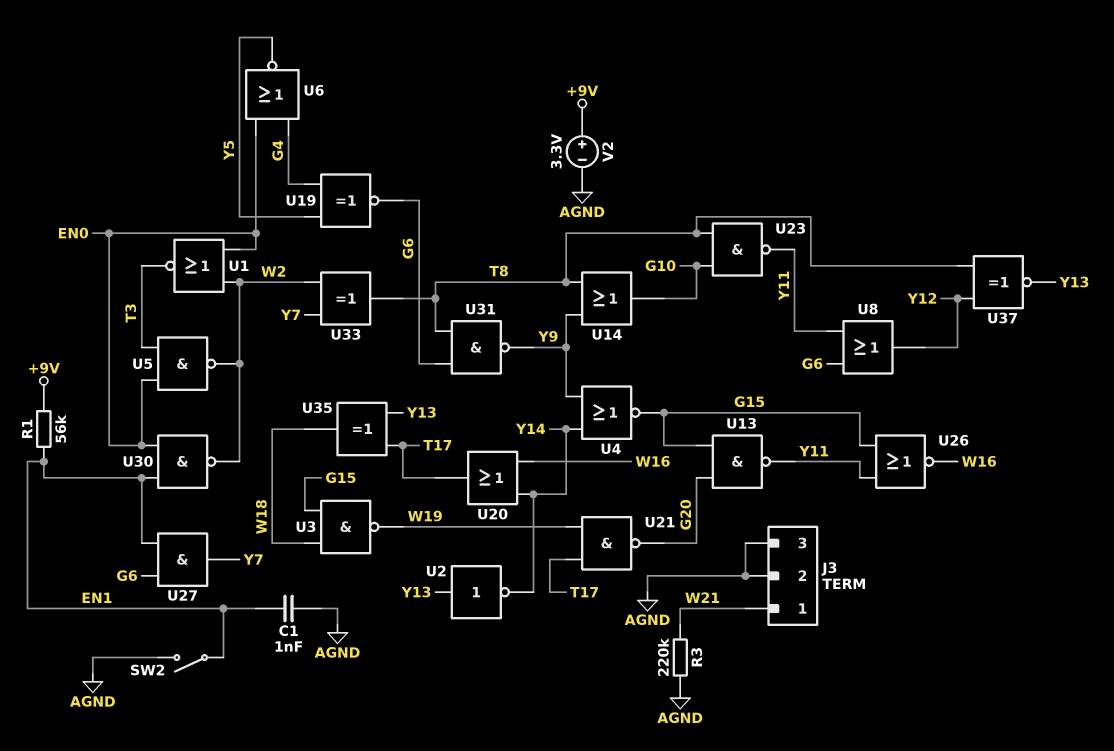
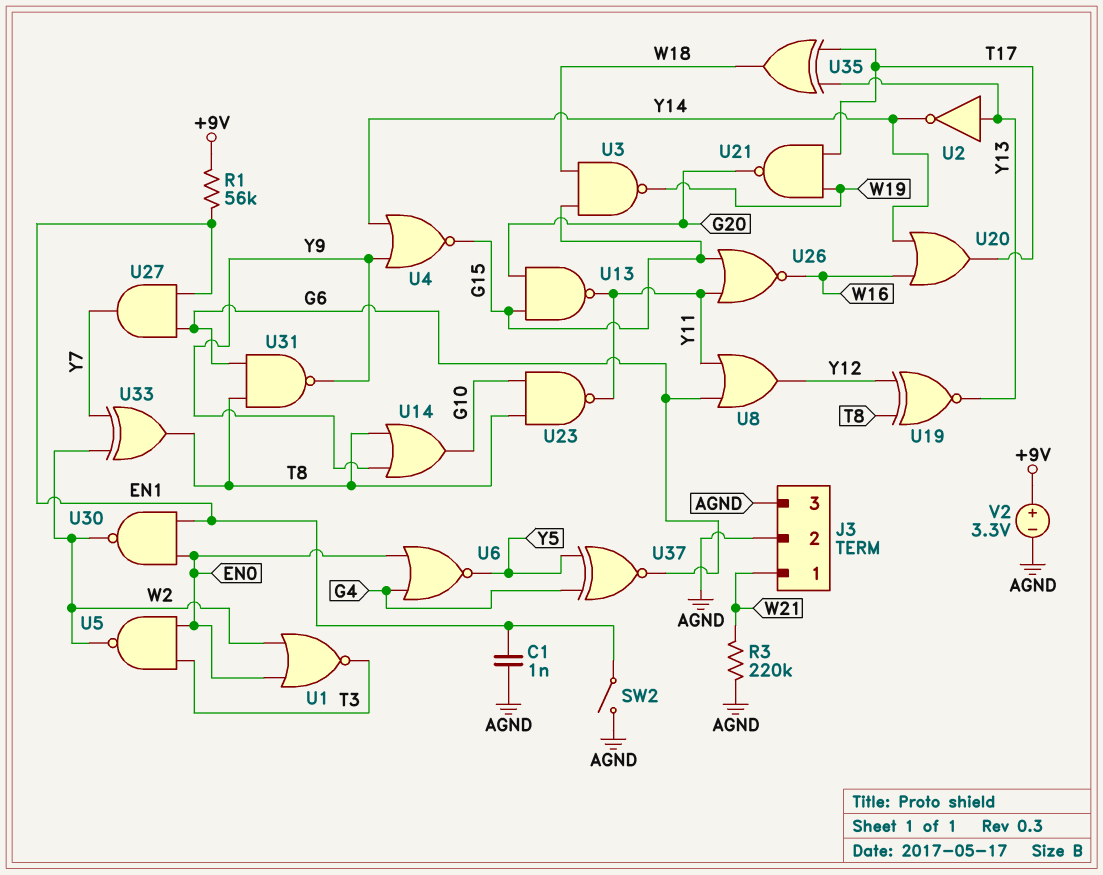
U19: XNOR (in G4, in Y5, out G6) -> XNOR (in T8, in Y12, out Y13)
U37: XNOR (in T8, in Y12, out Y13) -> XNOR (in G4, in Y5, out G6)

